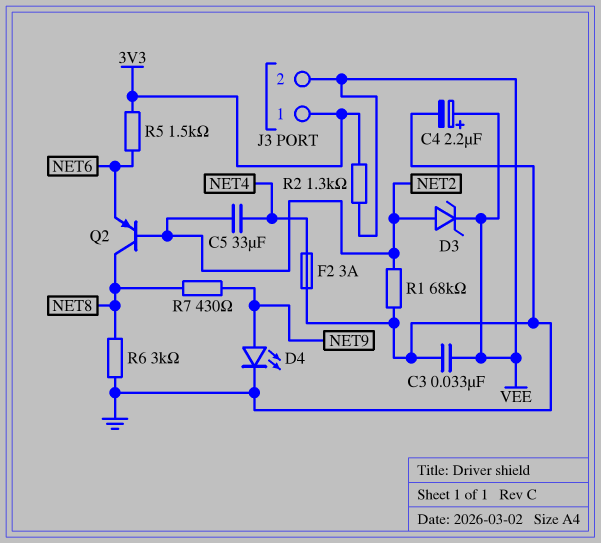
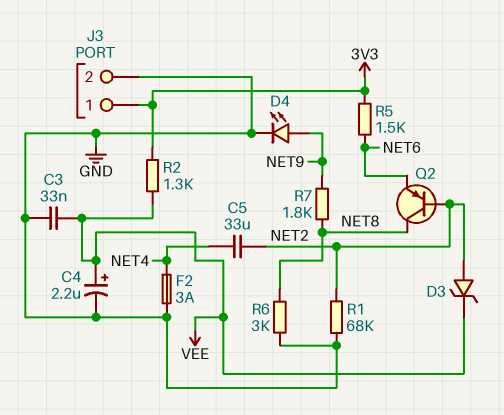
J3 pin 2: VEE -> GND
R7: 430 (NET8, NET9) -> 1.8k (NET8, NET9)

